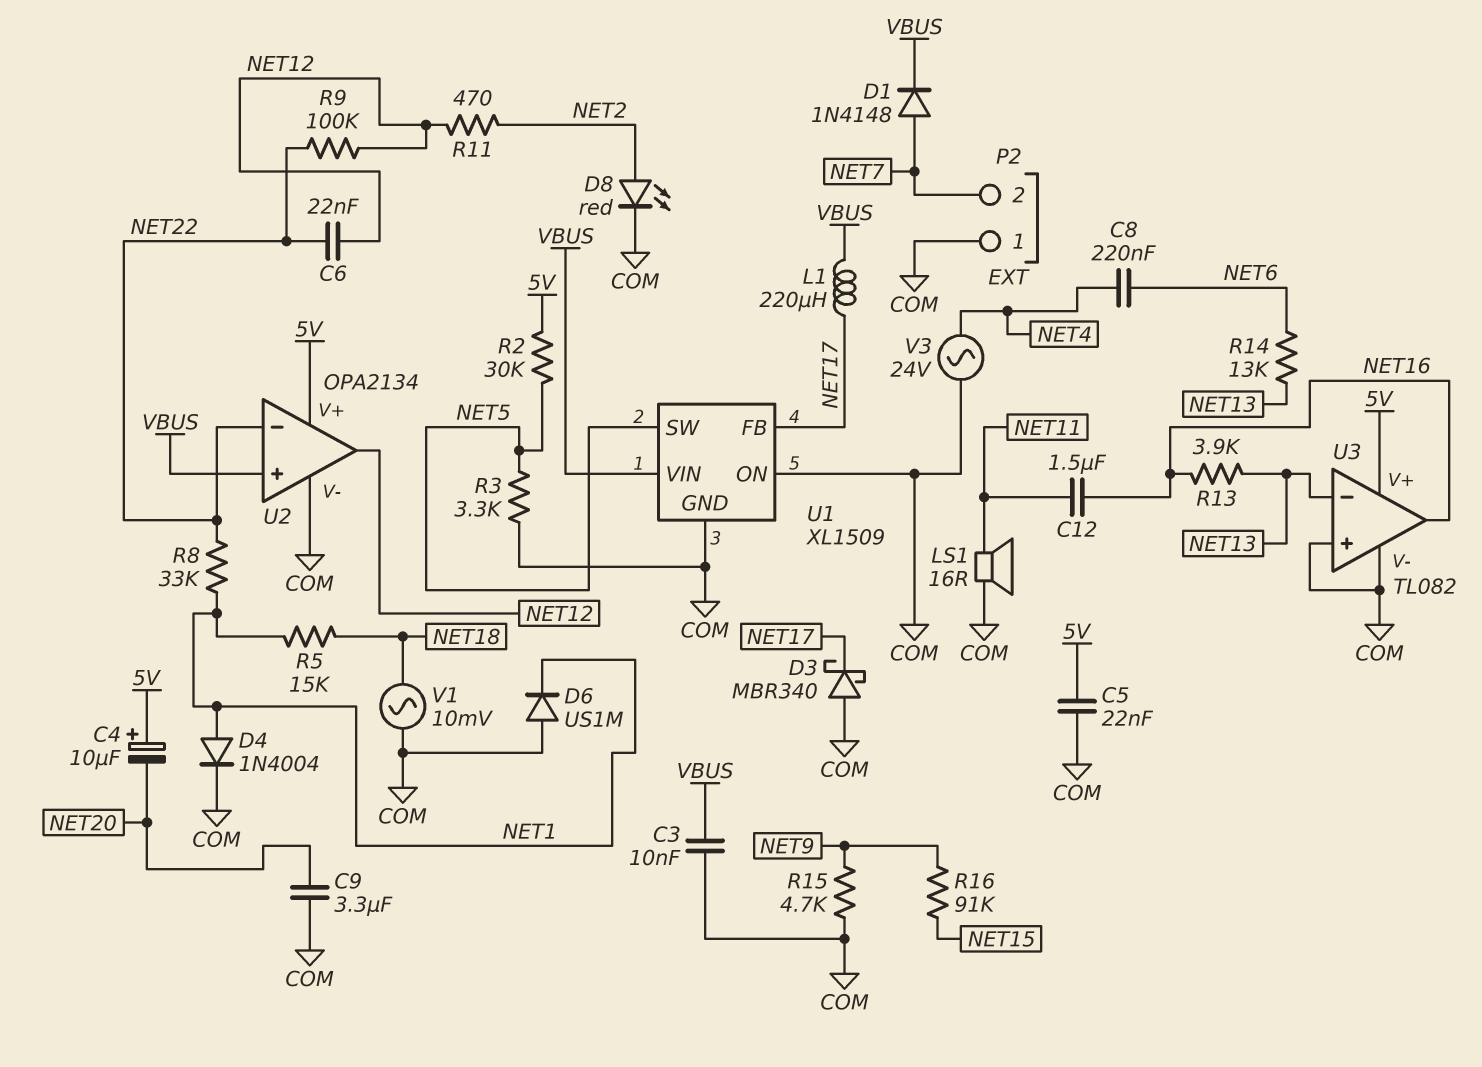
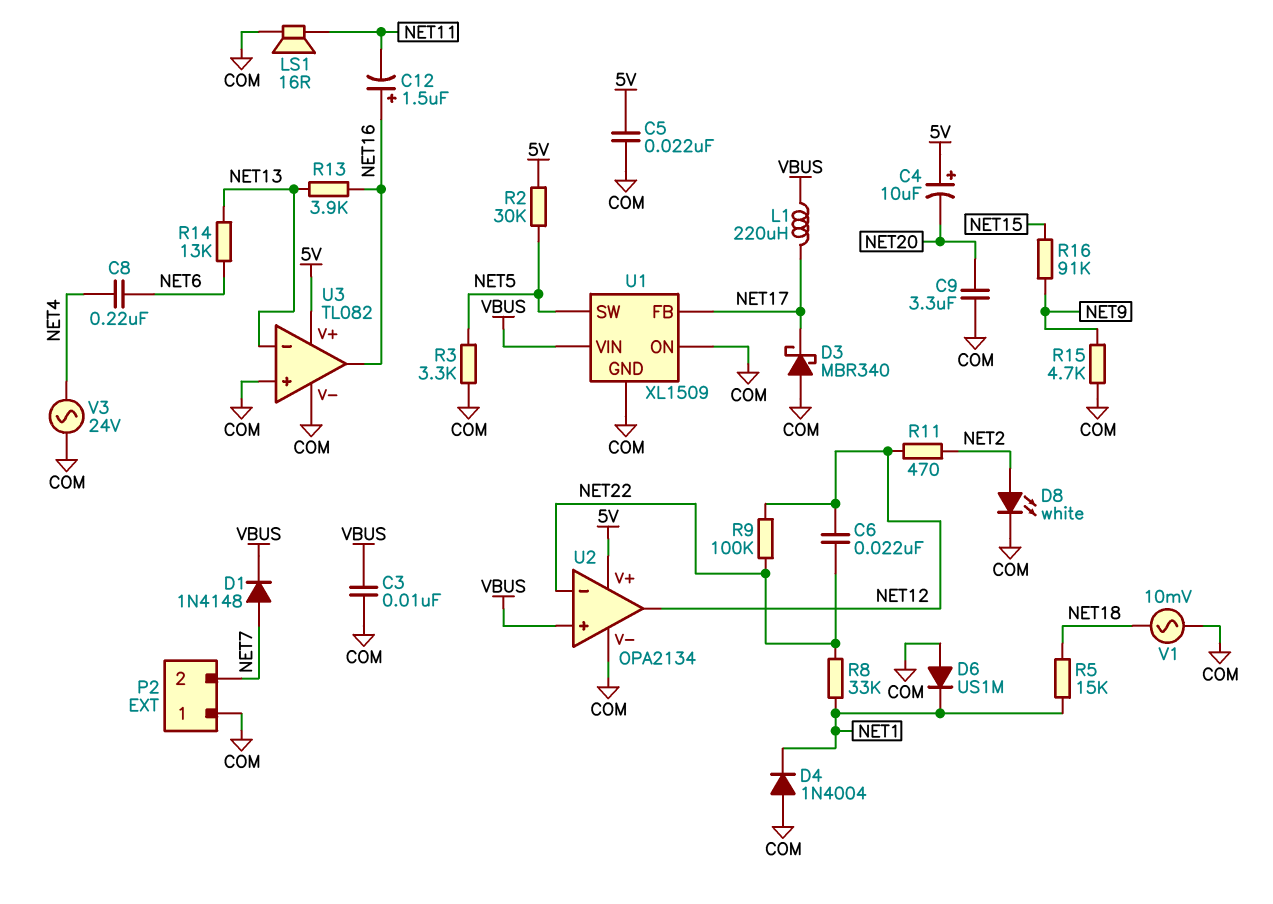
C12: 1.5uF (NET11, NET16) -> 1.5uF (plus NET16, minus NET11)
D4: diode 1N4004 (A NET1, K COM) -> diode 1N4004 (A COM, K NET1)
D8: LED red (A NET2, K COM) -> LED white (A NET2, K COM)

